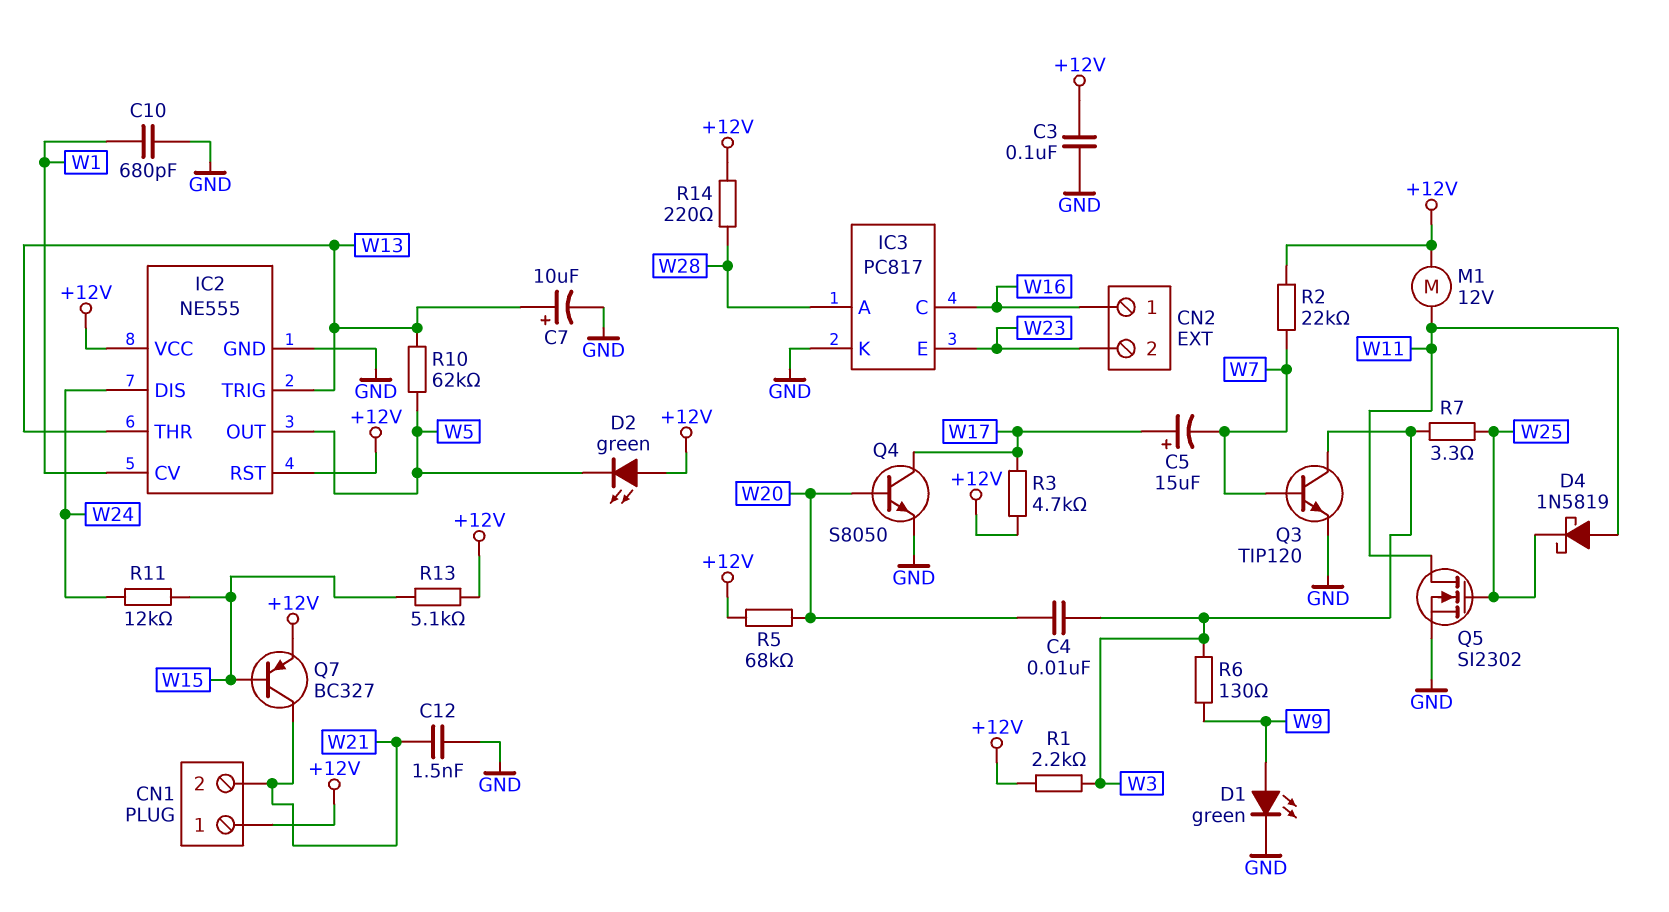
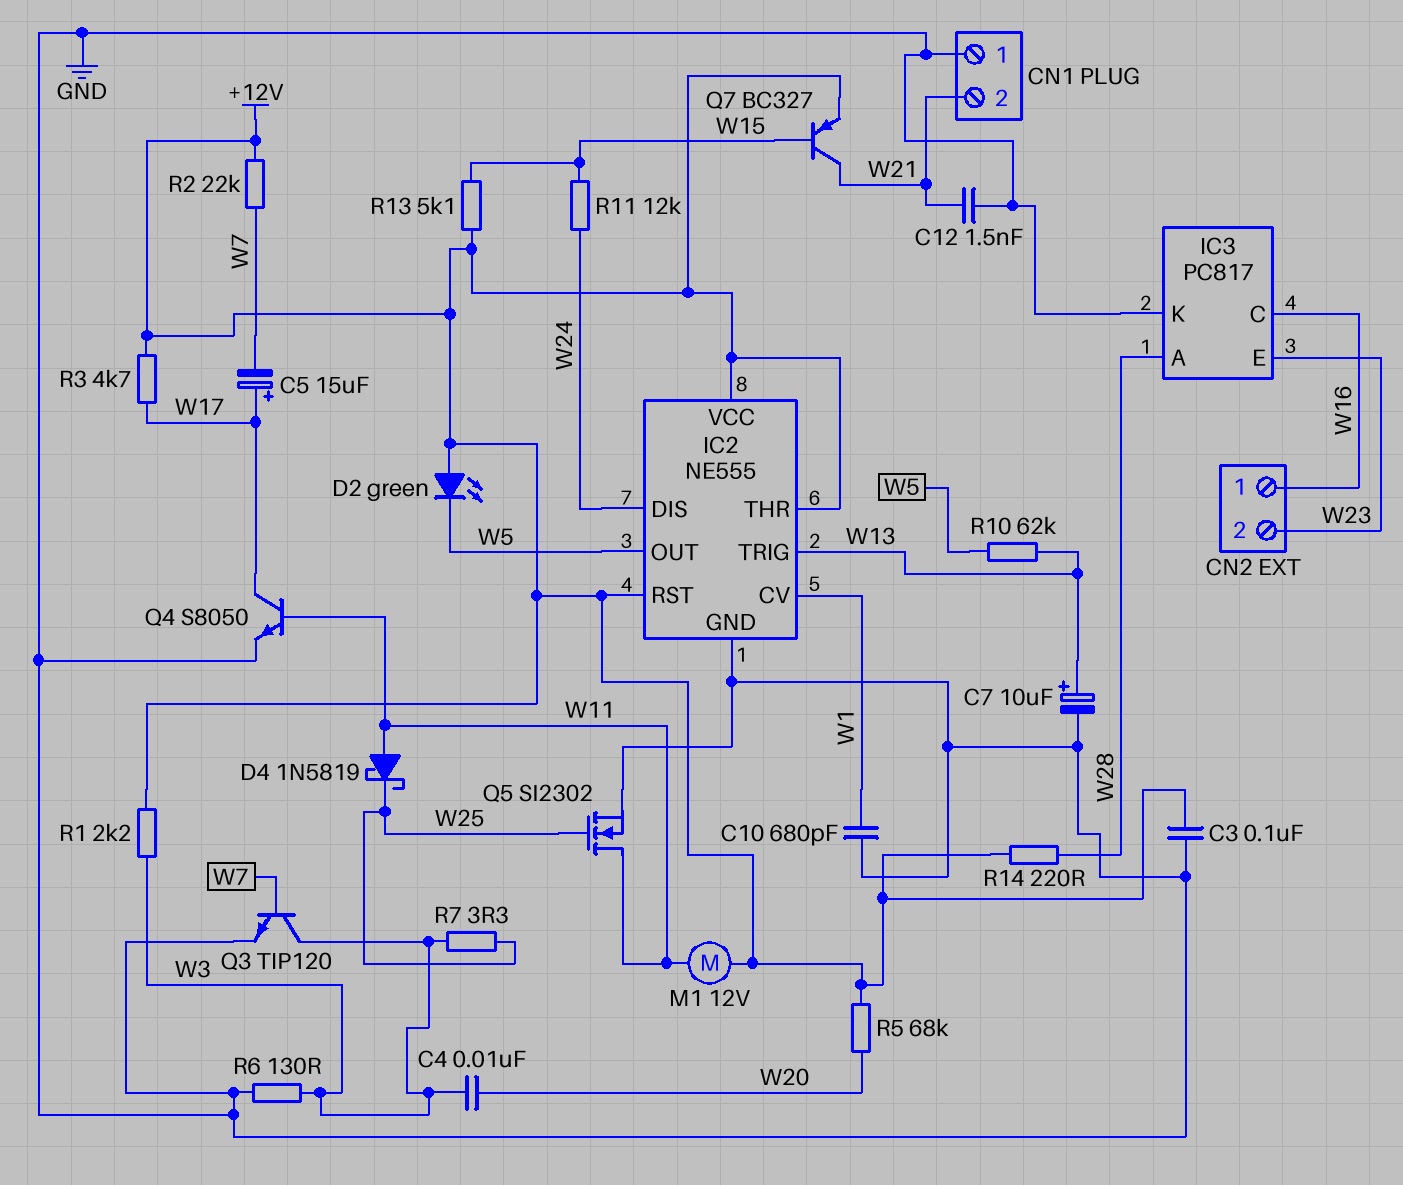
CN1 pin 1: +12V -> GND
D1: LED green (A W9, K GND) -> none
IC2 pin THR: W13 -> +12V
Q4: NPN S8050 (B W20, C W17, E GND) -> NPN S8050 (B W11, C W17, E GND)
R6: 130 (W3, W9) -> 130 (GND, W3)

